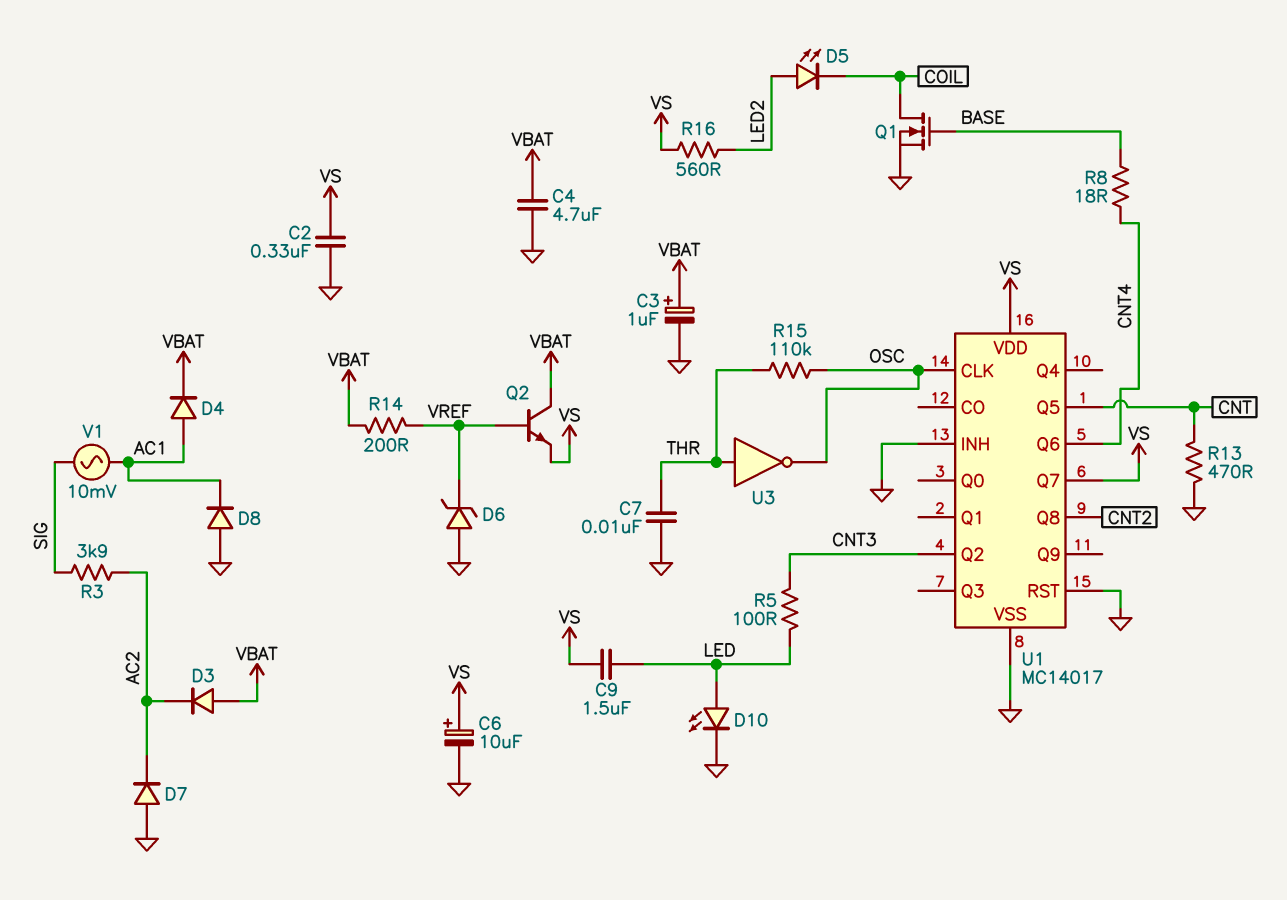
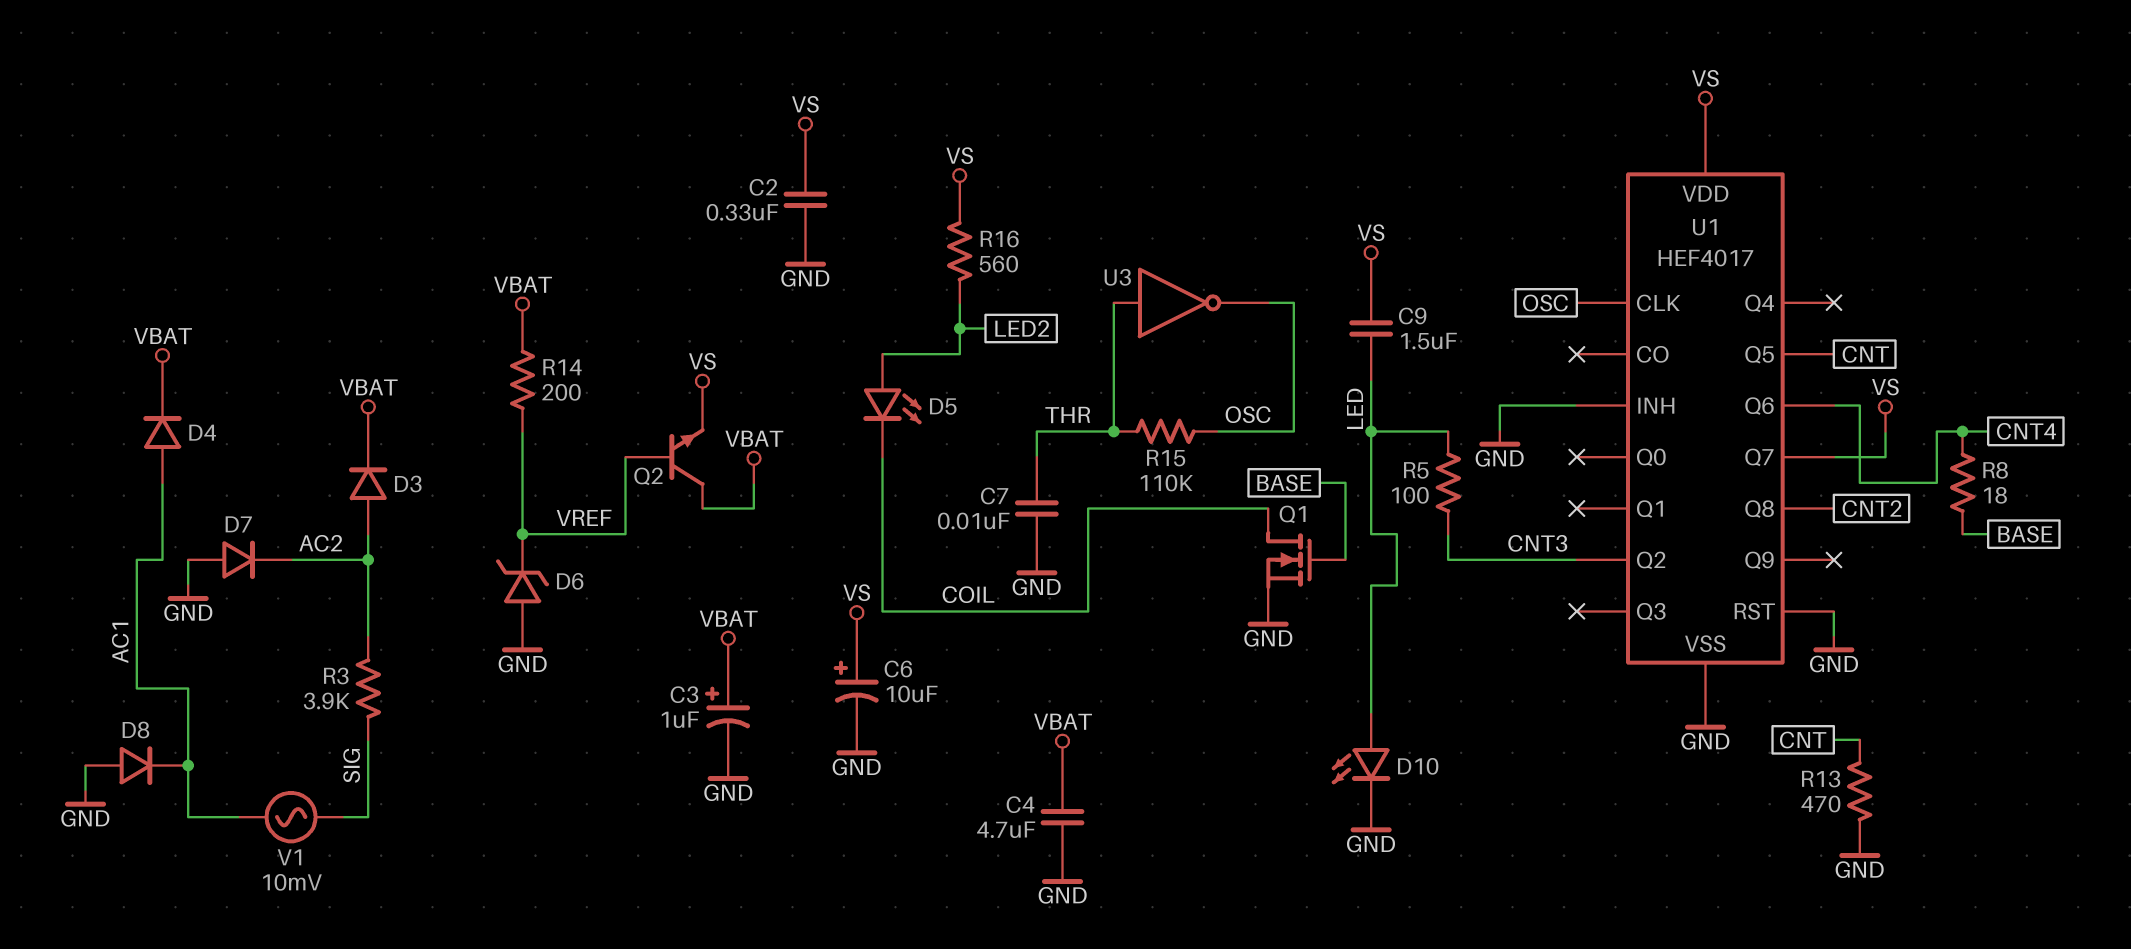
D3: diode (A VBAT, K AC2) -> diode (A AC2, K VBAT)
U1: MC14017 -> HEF4017

